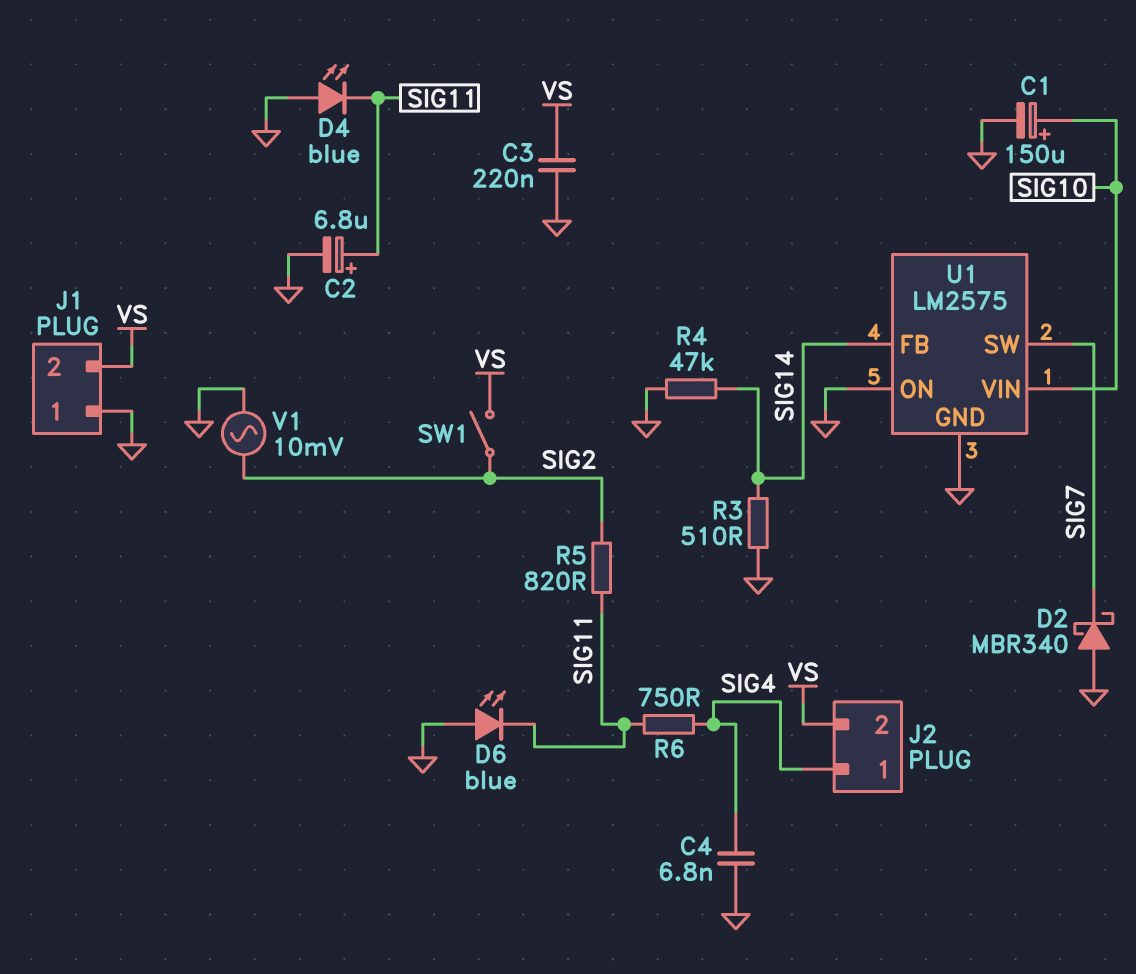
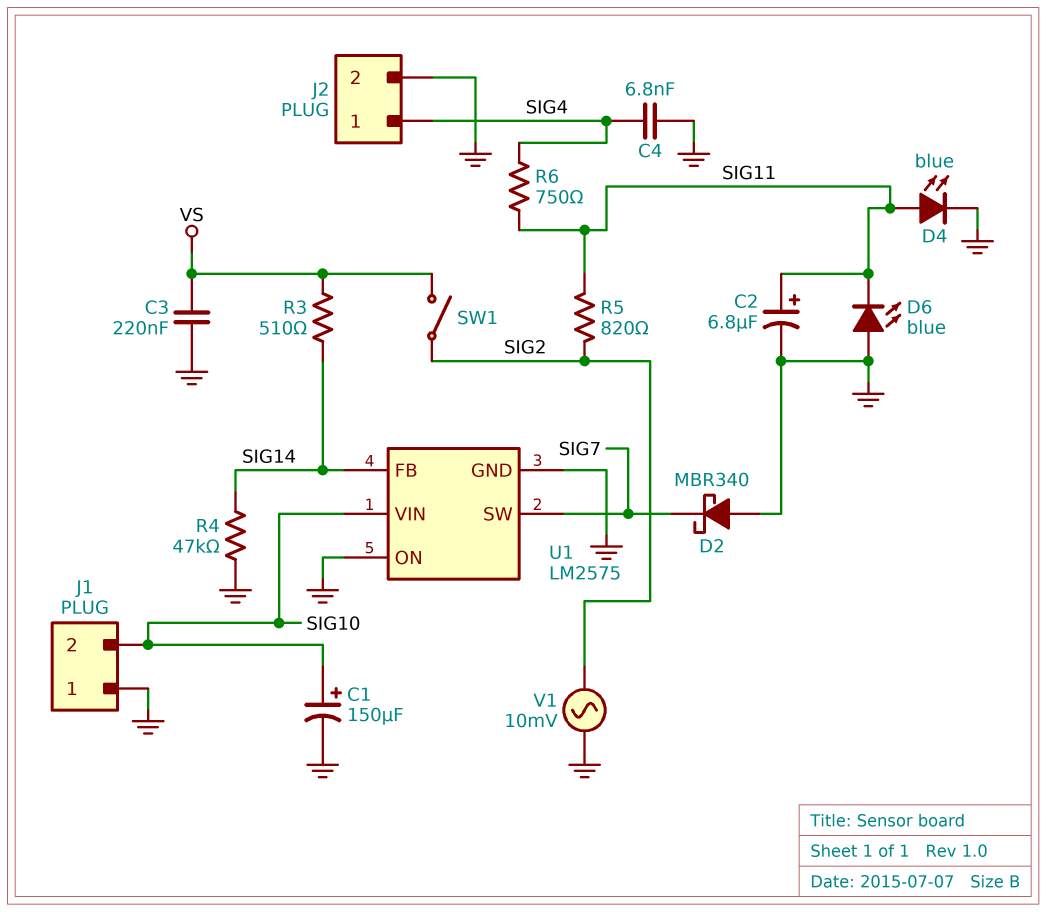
D4: LED blue (A GND, K SIG11) -> LED blue (A SIG11, K GND)
J1 pin 2: VS -> SIG10
J2 pin 2: VS -> GND
R3: 510 (GND, SIG14) -> 510 (SIG14, VS)

